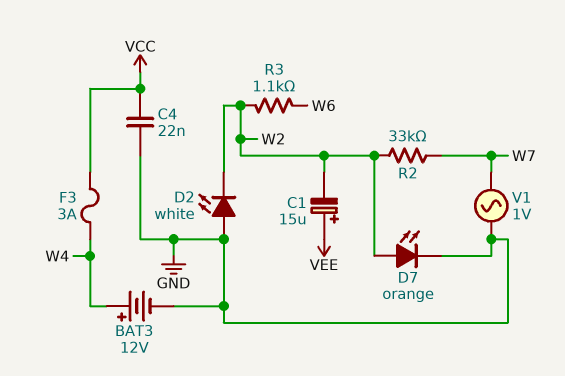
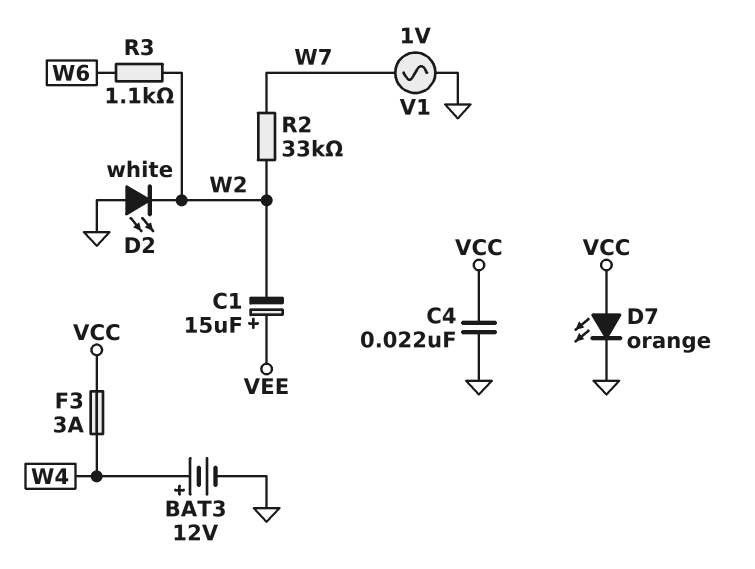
D7: LED orange (A W2, K GND) -> LED orange (A VCC, K GND)

